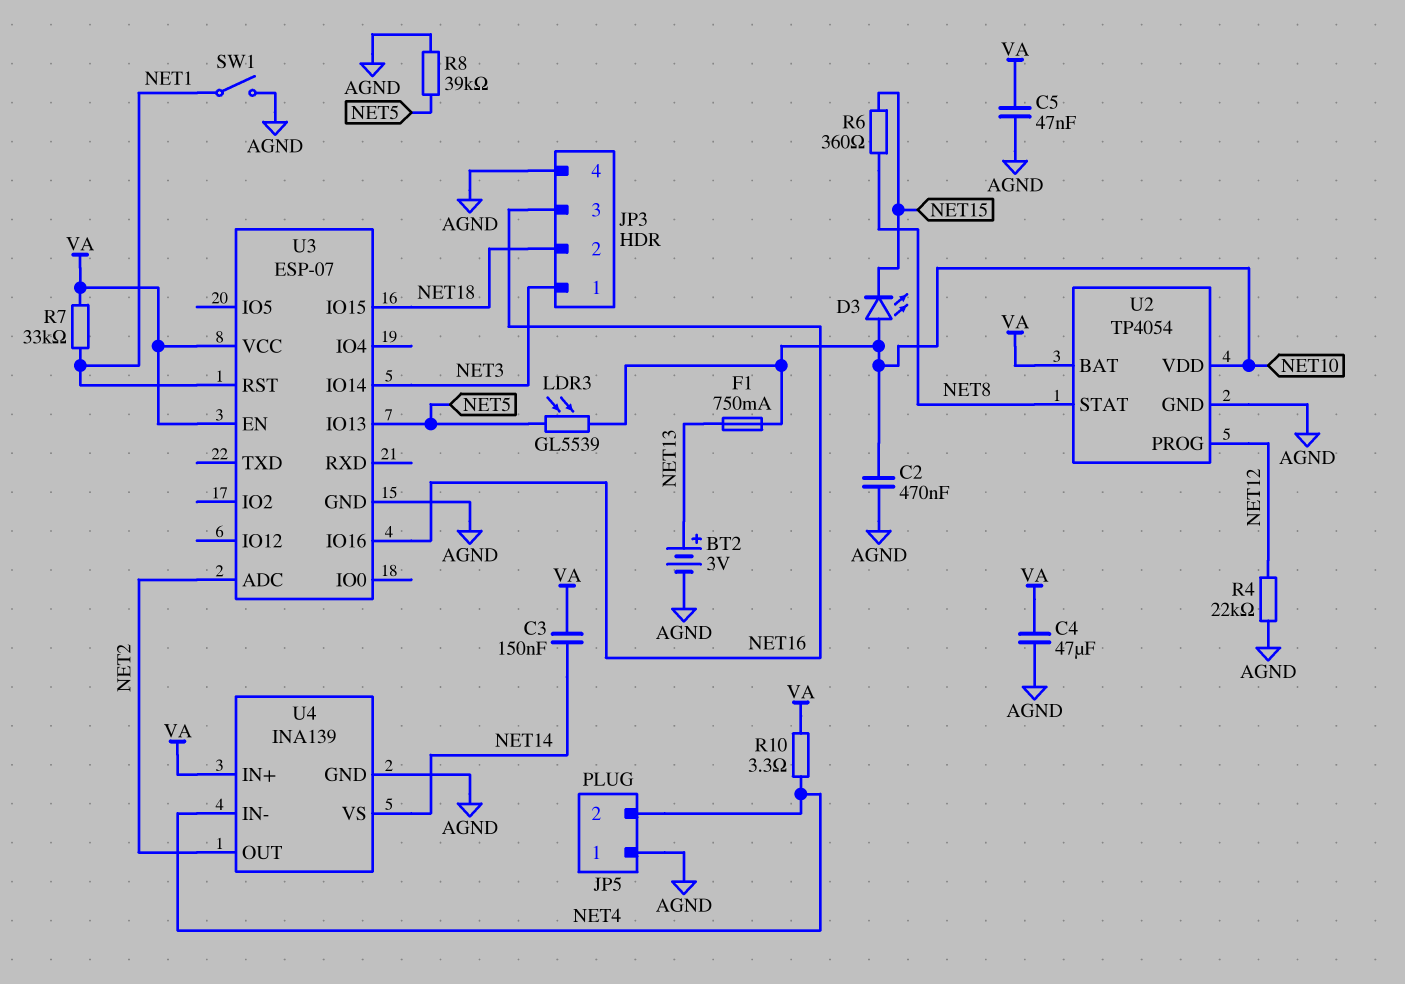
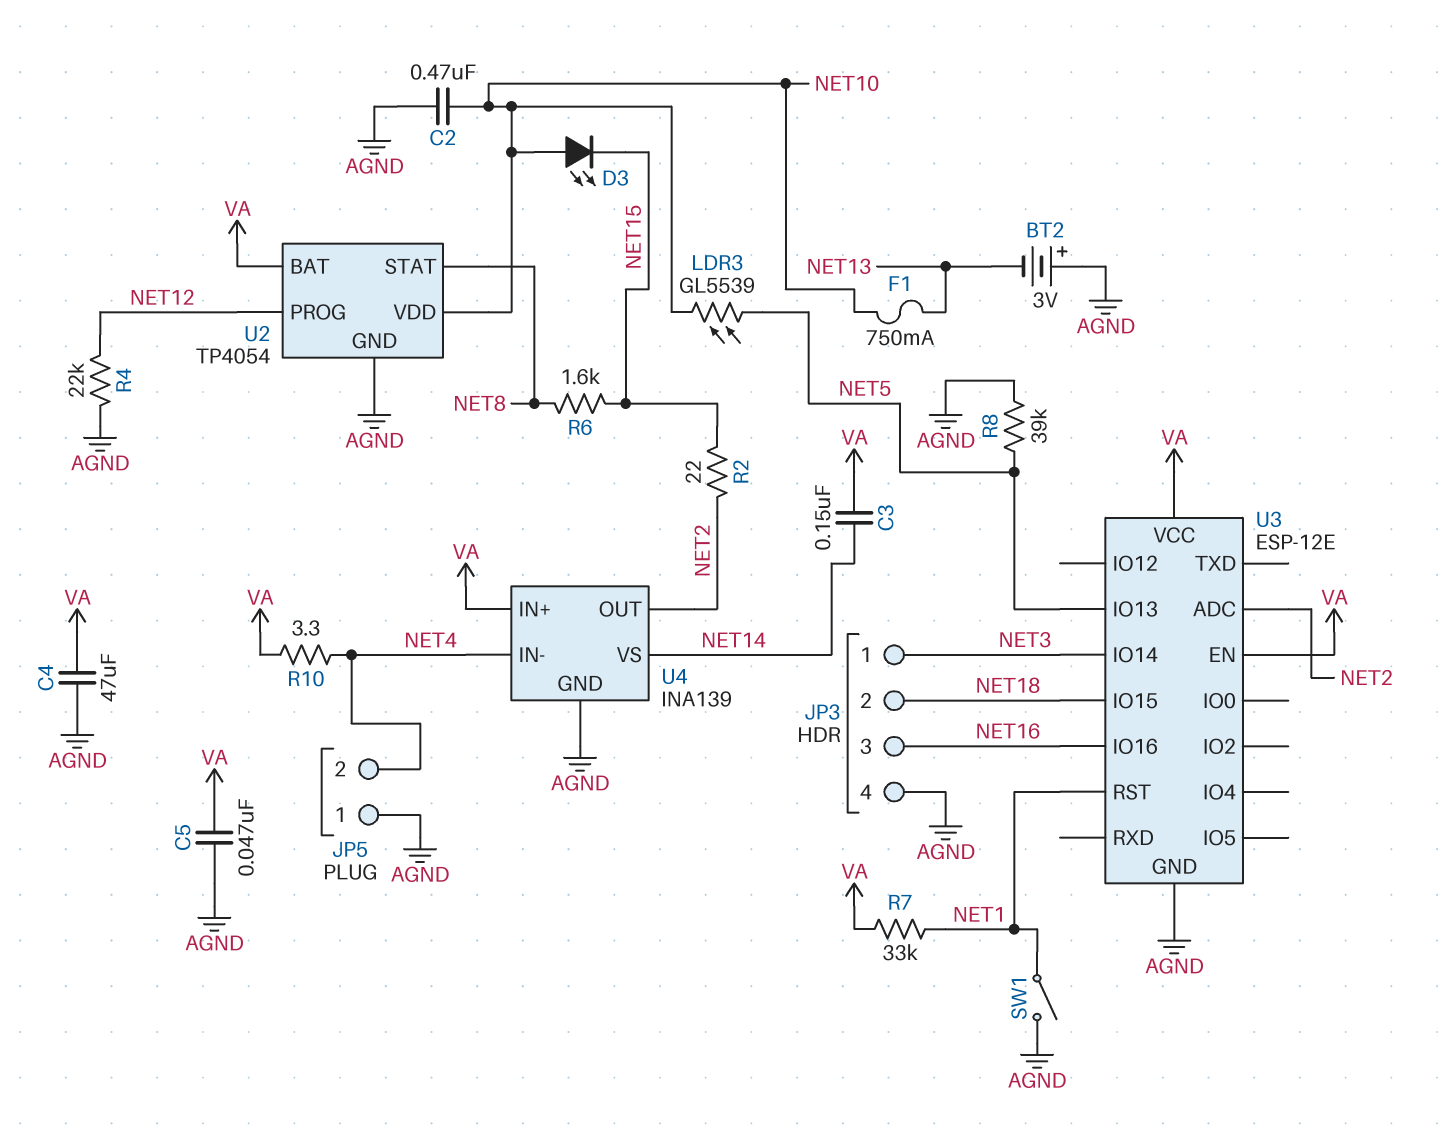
BT2: 3V (plus NET13, minus AGND) -> 3V (plus AGND, minus NET13)
R2: none -> 22 (NET2, NET15)
R6: 360 (NET8, NET15) -> 1.6k (NET8, NET15)
U3: ESP-07 -> ESP-12E

